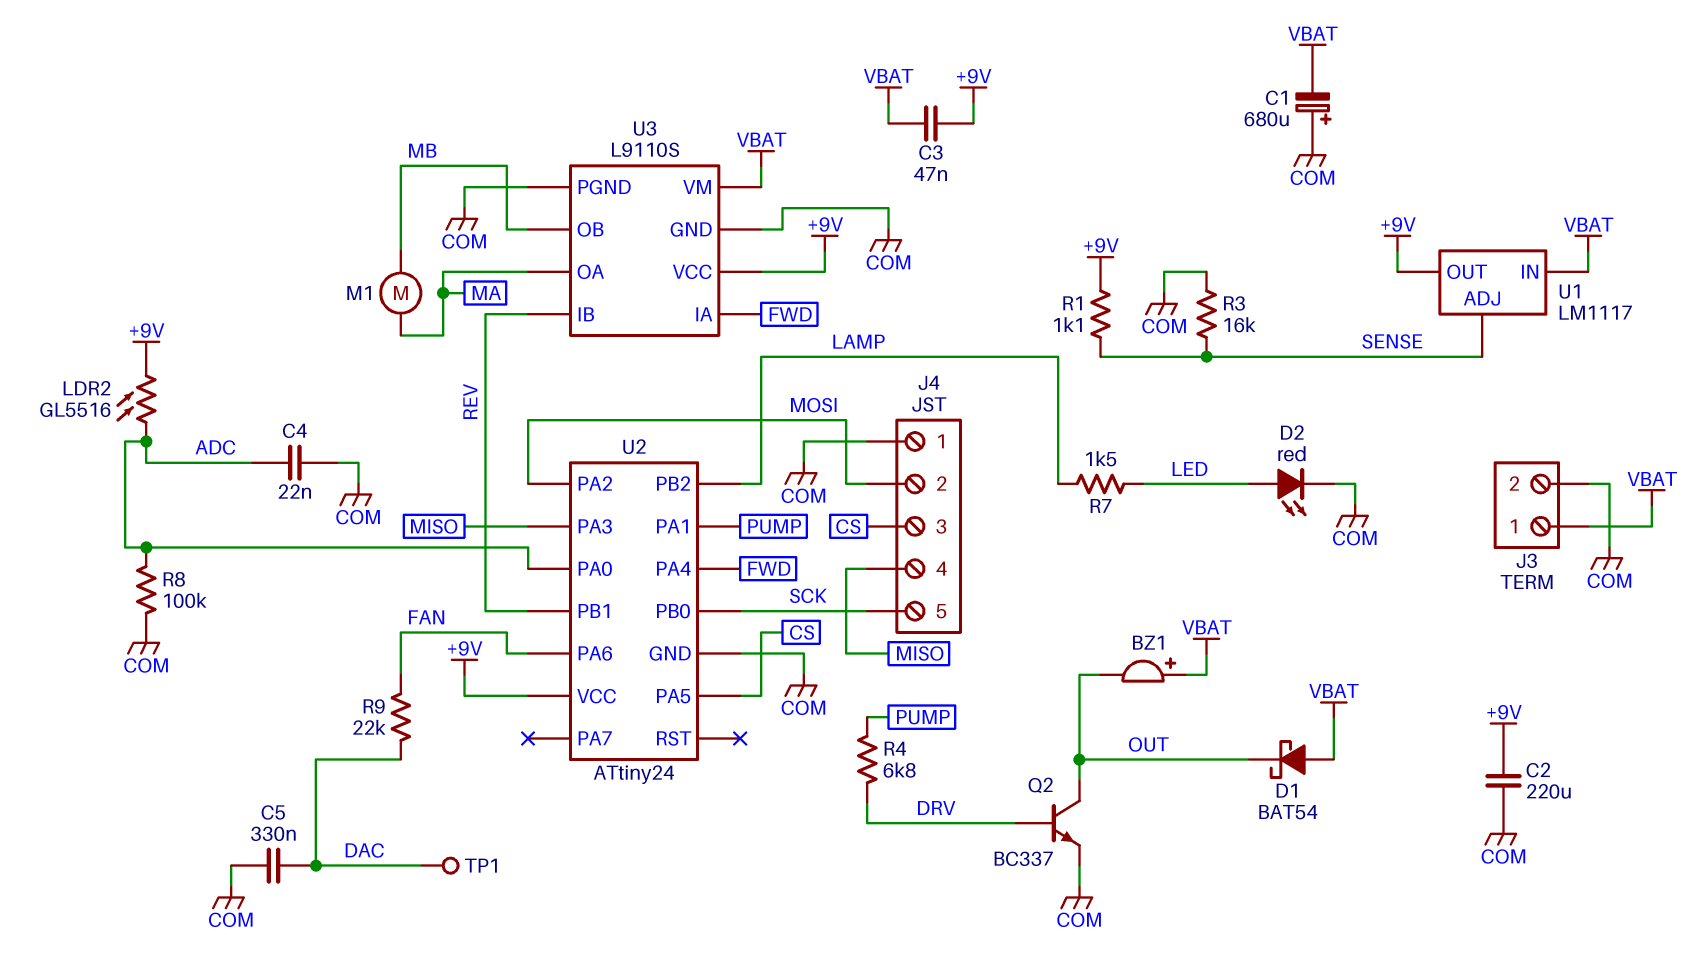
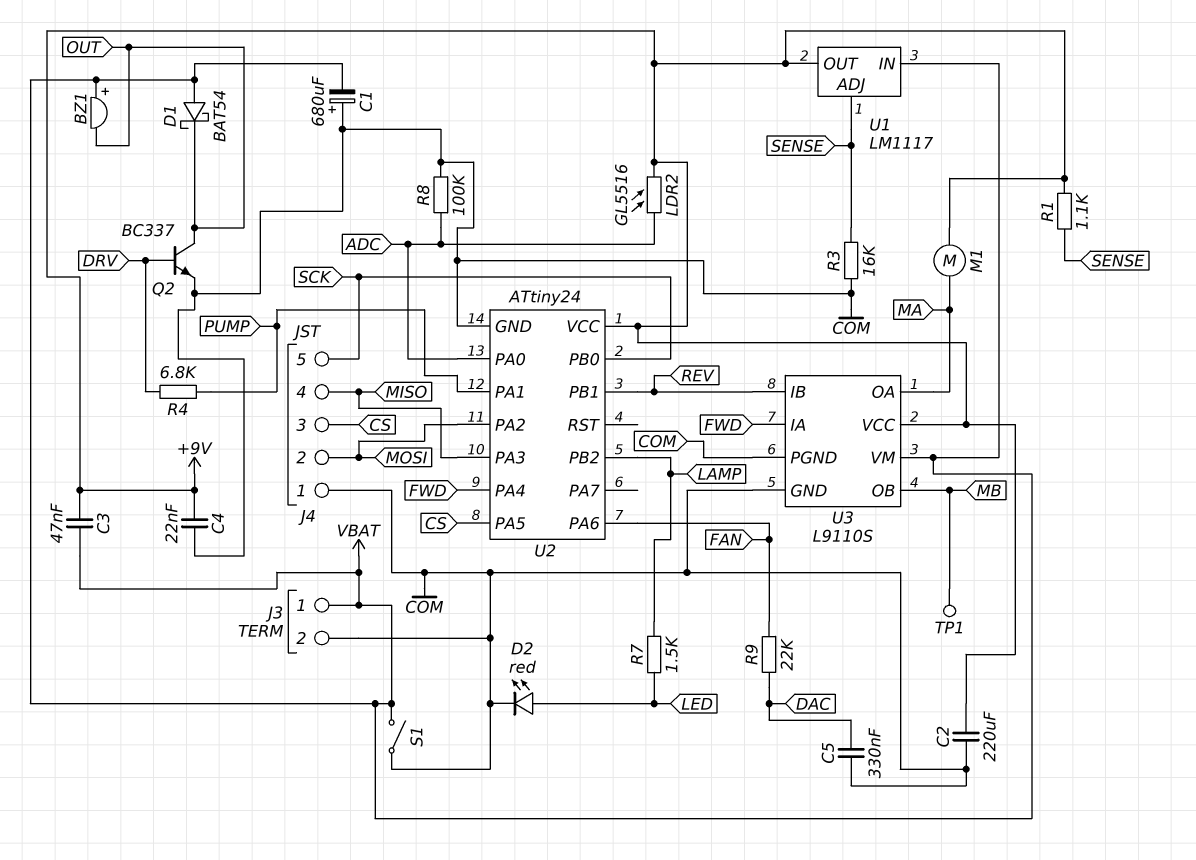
C4: 22nF (ADC, COM) -> 22nF (+9V, COM)
M1: motor (MA, MB) -> motor (+9V, MA)
S1: none -> switch (COM, VBAT)
TP1: test point (DAC) -> test point (MB)

